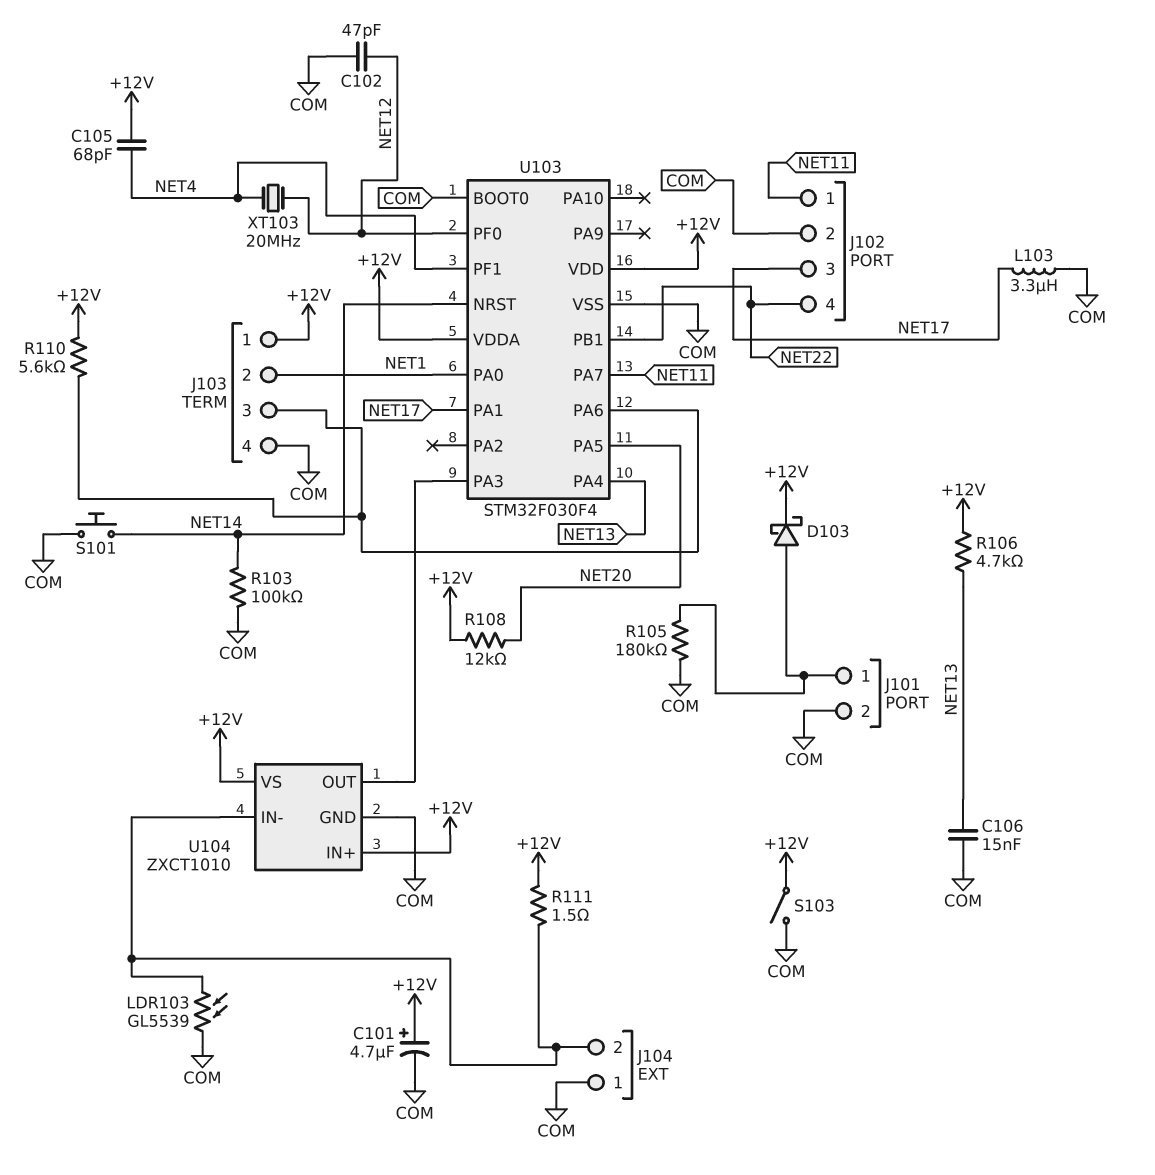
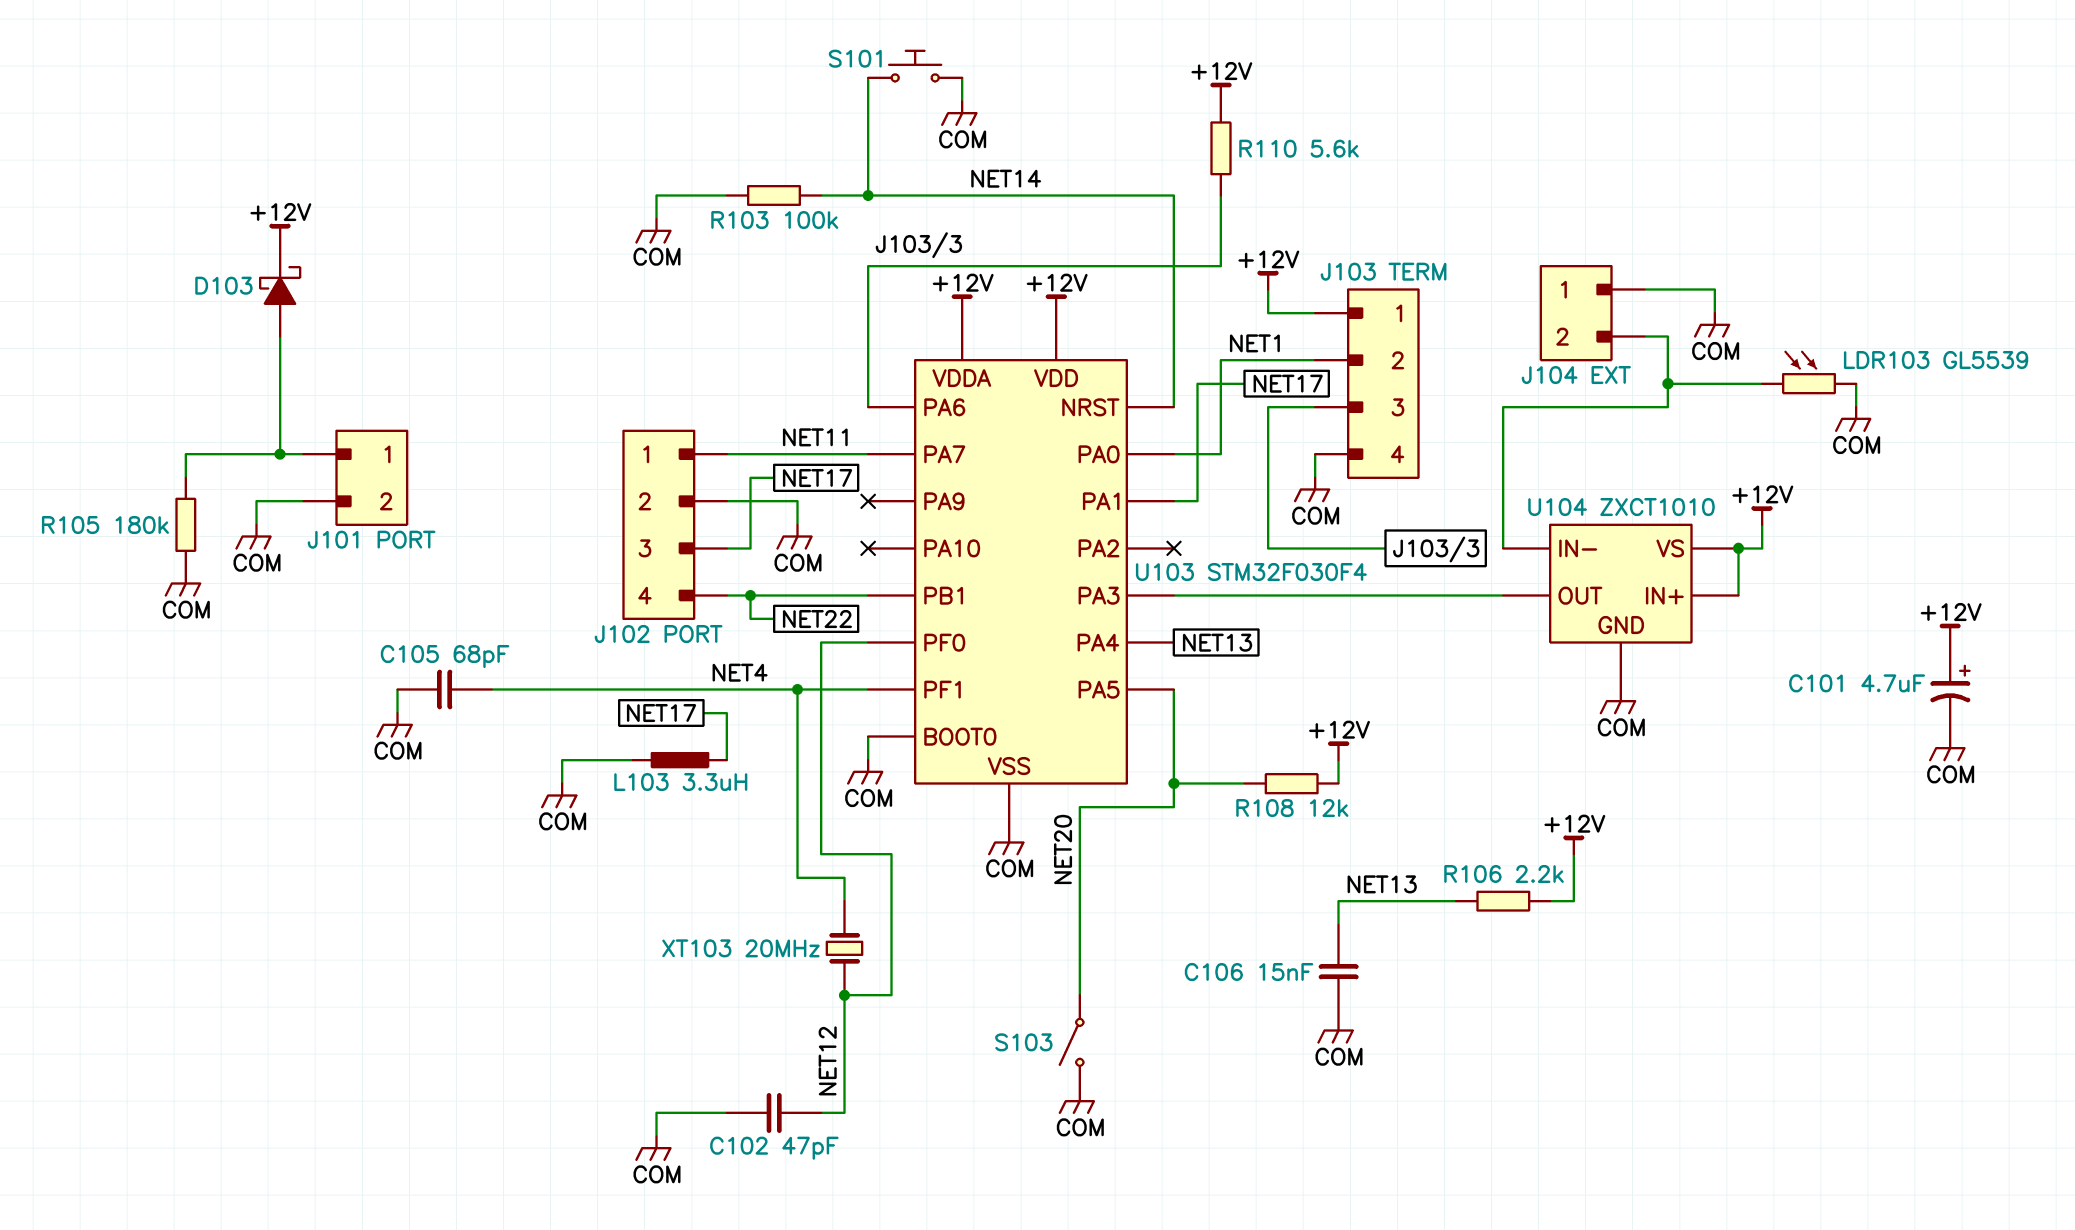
C105: 68pF (+12V, NET4) -> 68pF (COM, NET4)
R106: 4.7k (+12V, NET13) -> 2.2k (+12V, NET13)
R111: 1.5 (+12V, J104/2) -> none
S103: switch (+12V, COM) -> switch (COM, NET20)

